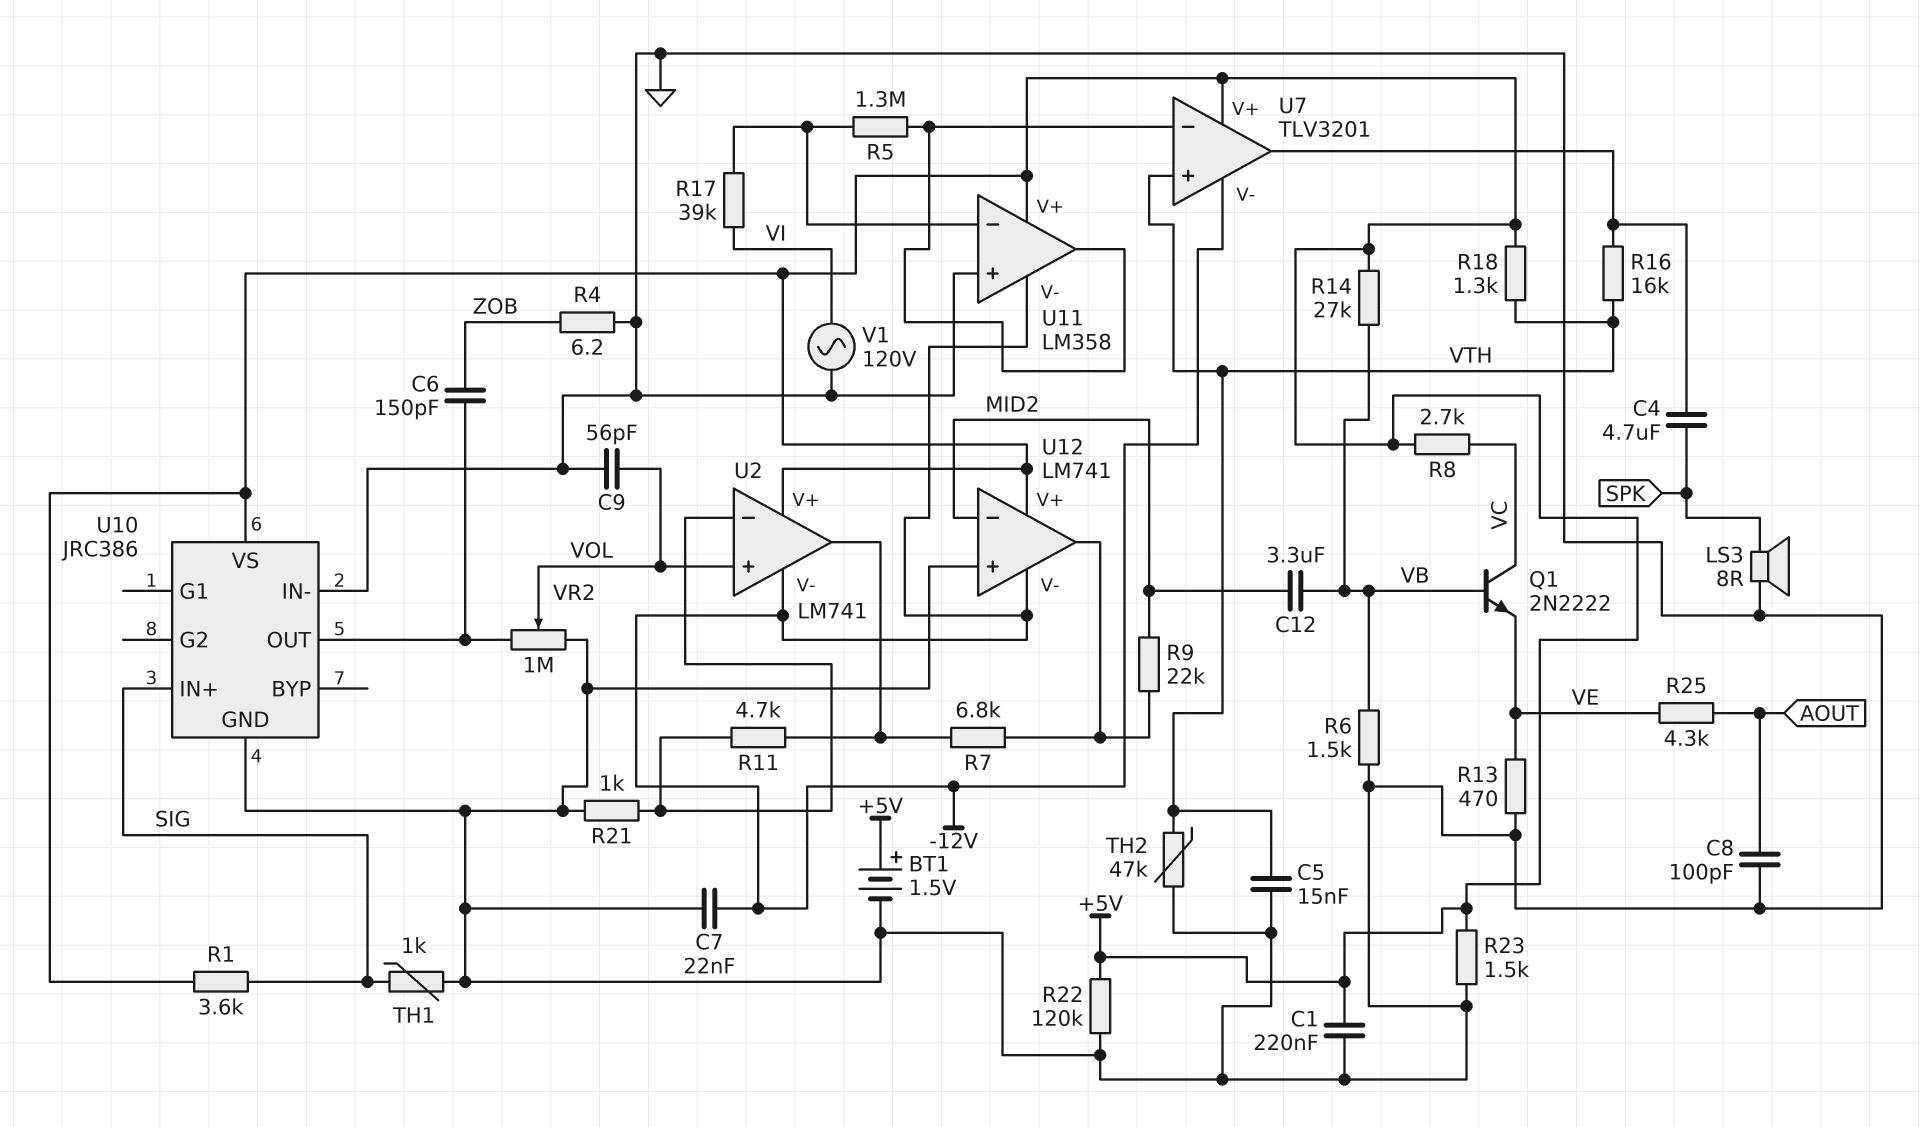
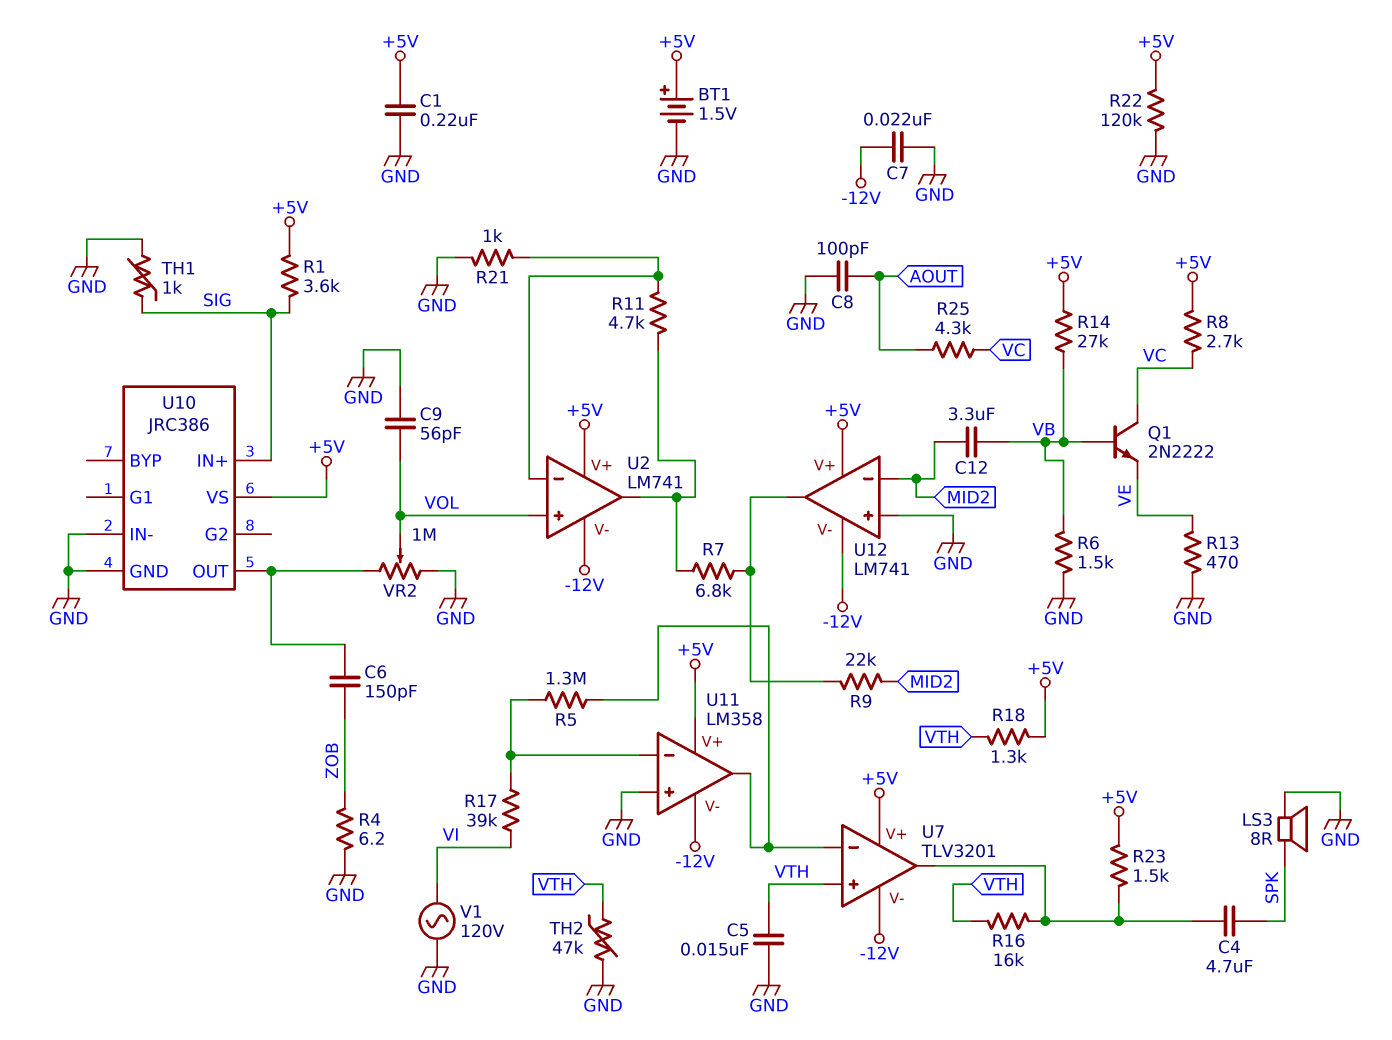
R23: 1.5k (+5V, GND) -> 1.5k (+5V, U7/out)
R25: 4.3k (AOUT, VE) -> 4.3k (AOUT, VC)

